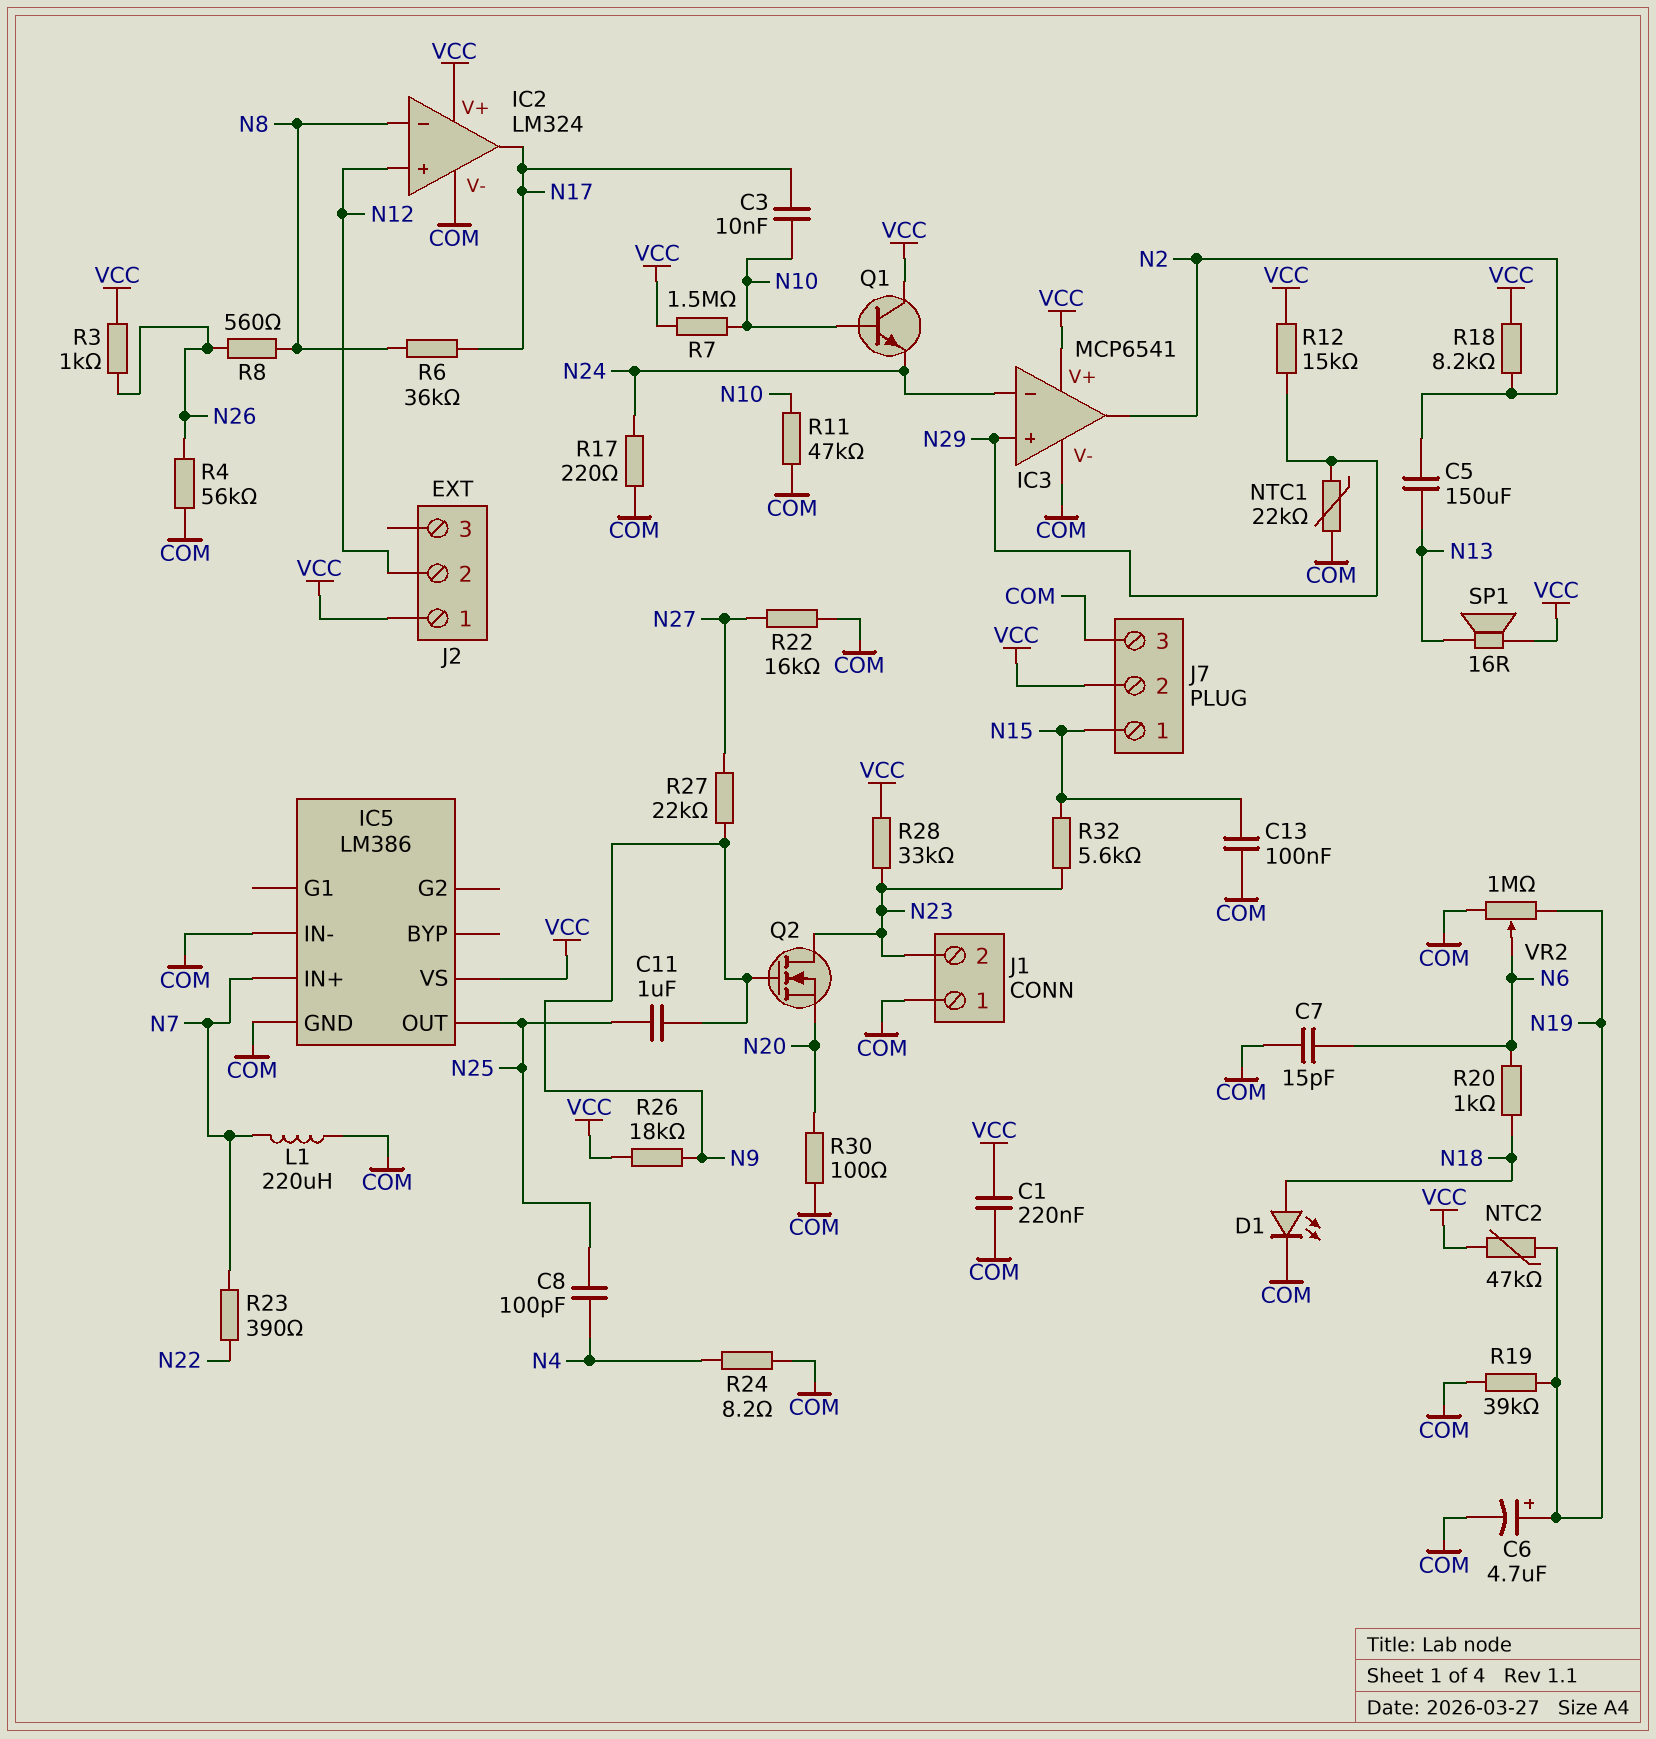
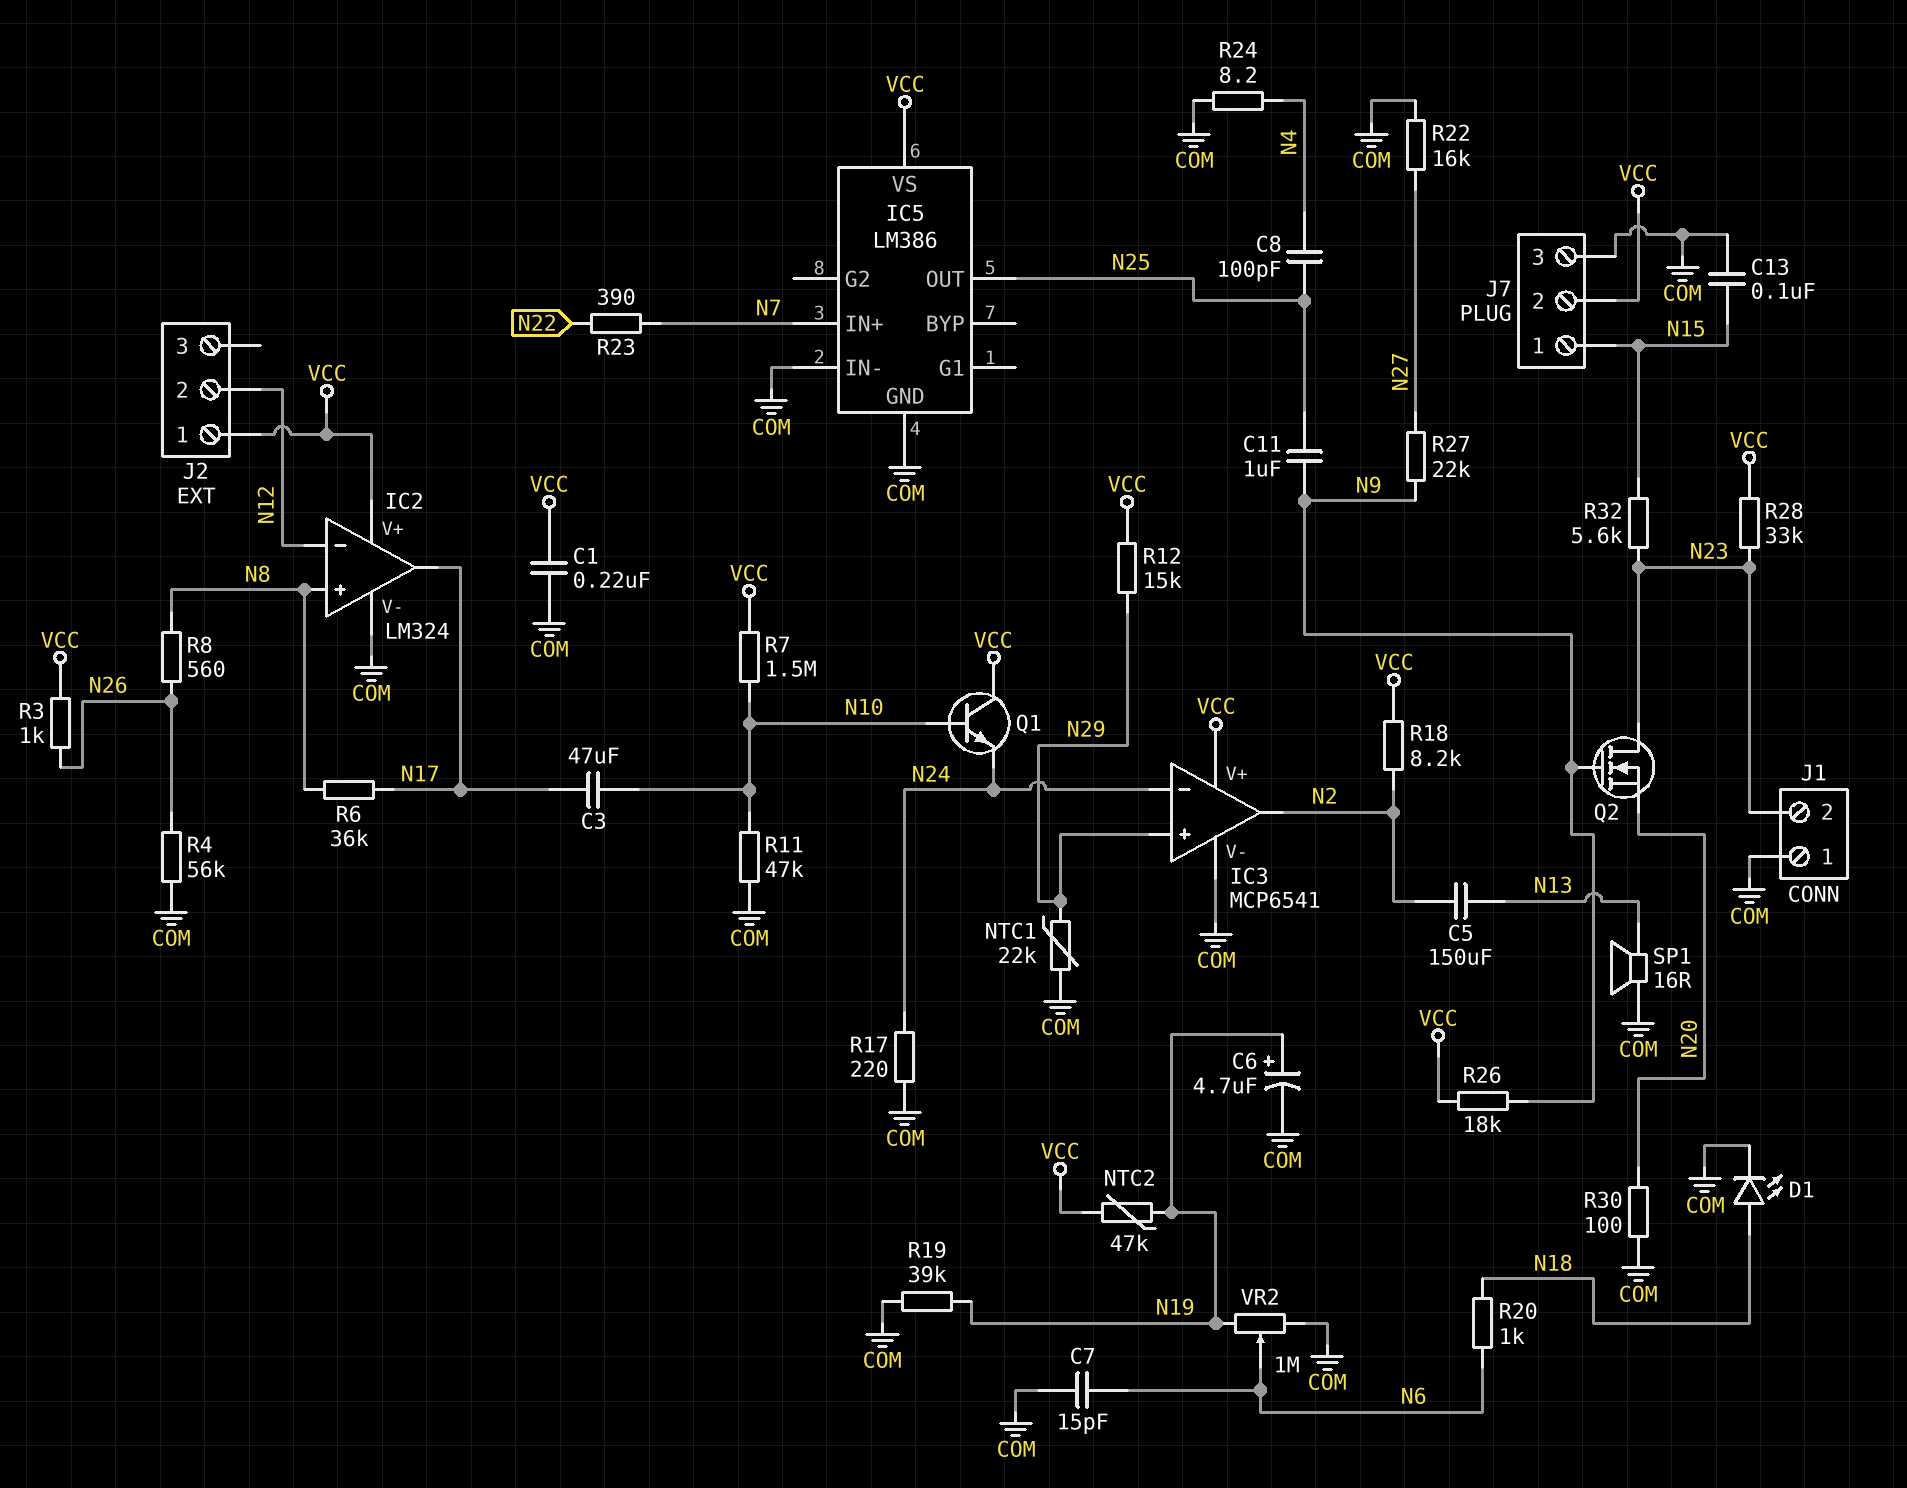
C3: 10nF (N10, N17) -> 47uF (N10, N17)
IC2 pin in+: N12 -> N8
IC2 pin in-: N8 -> N12
L1: 220uH (COM, N7) -> none
SP1: speaker 16R (N13, VCC) -> speaker 16R (COM, N13)

